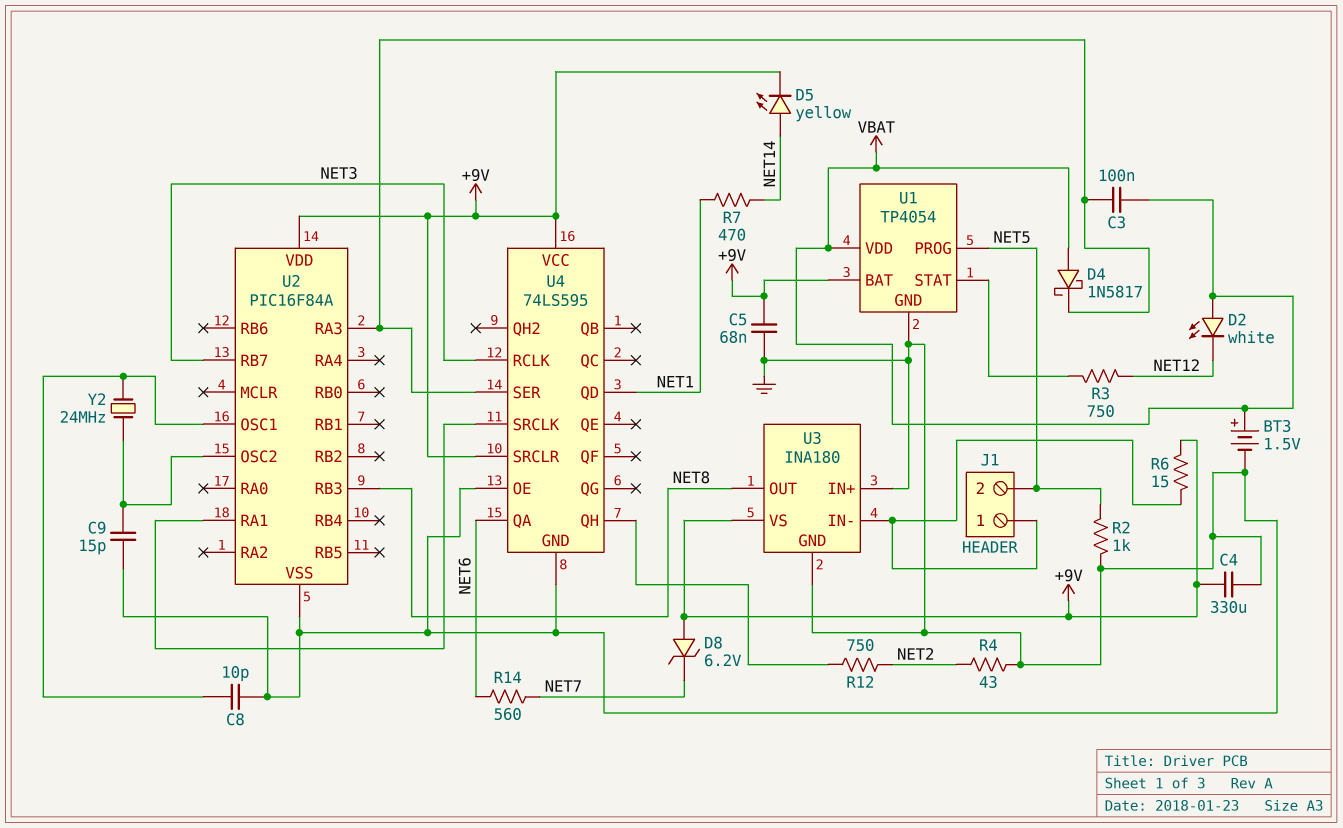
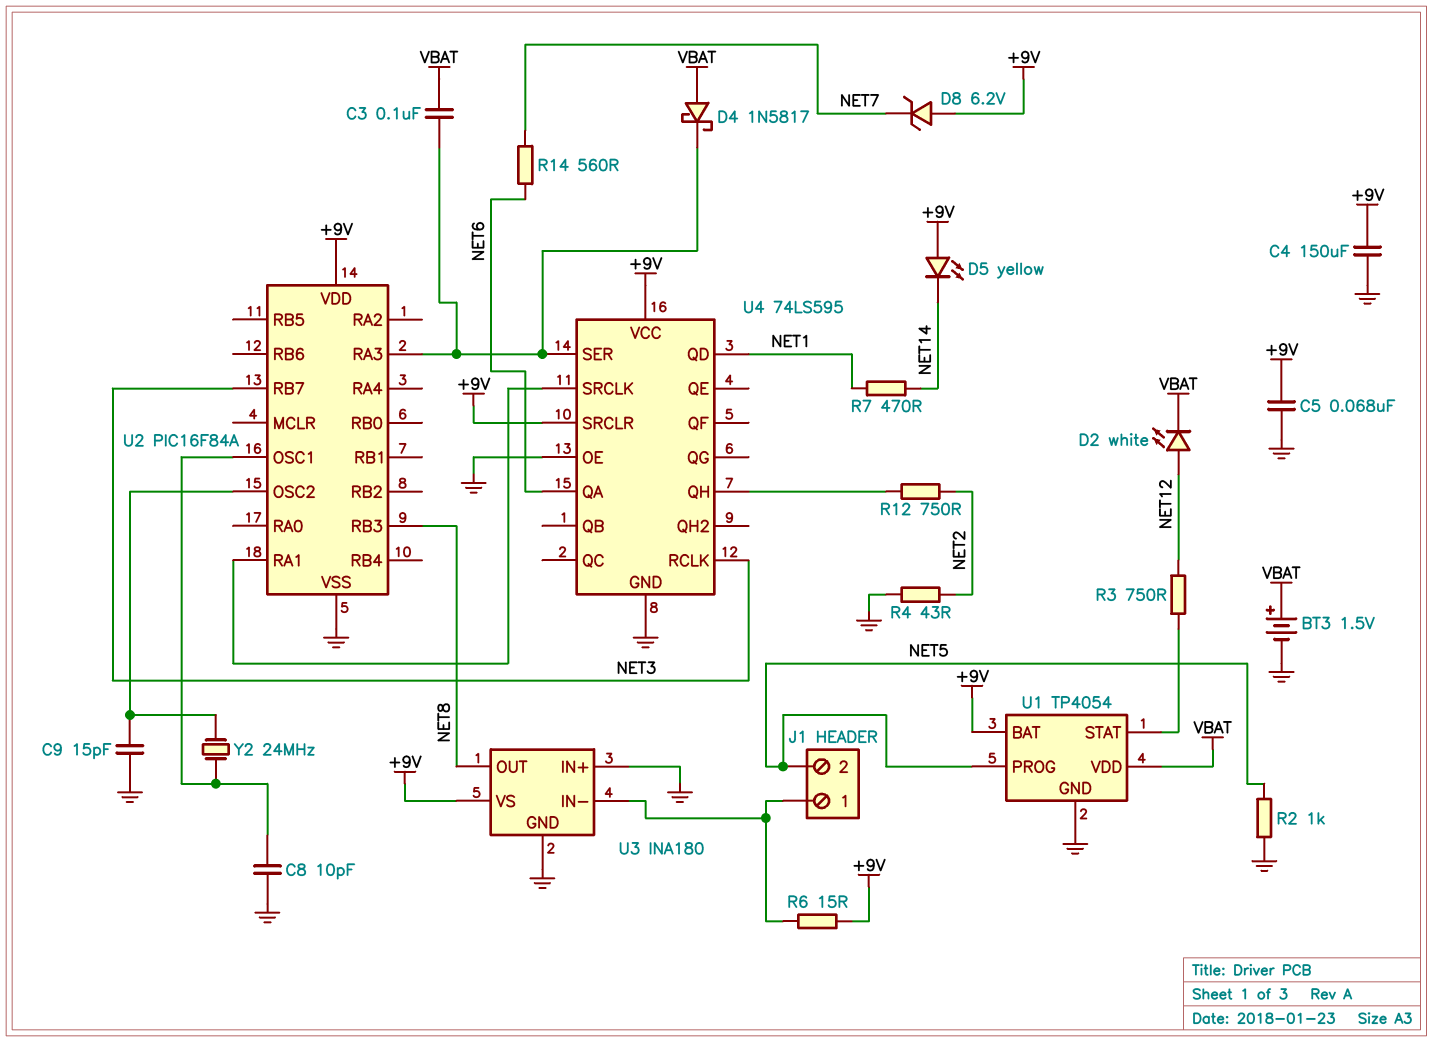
C4: 330uF (+9V, GND) -> 150uF (+9V, GND)
D2: LED white (A VBAT, K NET12) -> LED white (A NET12, K VBAT)
D5: LED yellow (A NET14, K +9V) -> LED yellow (A +9V, K NET14)

